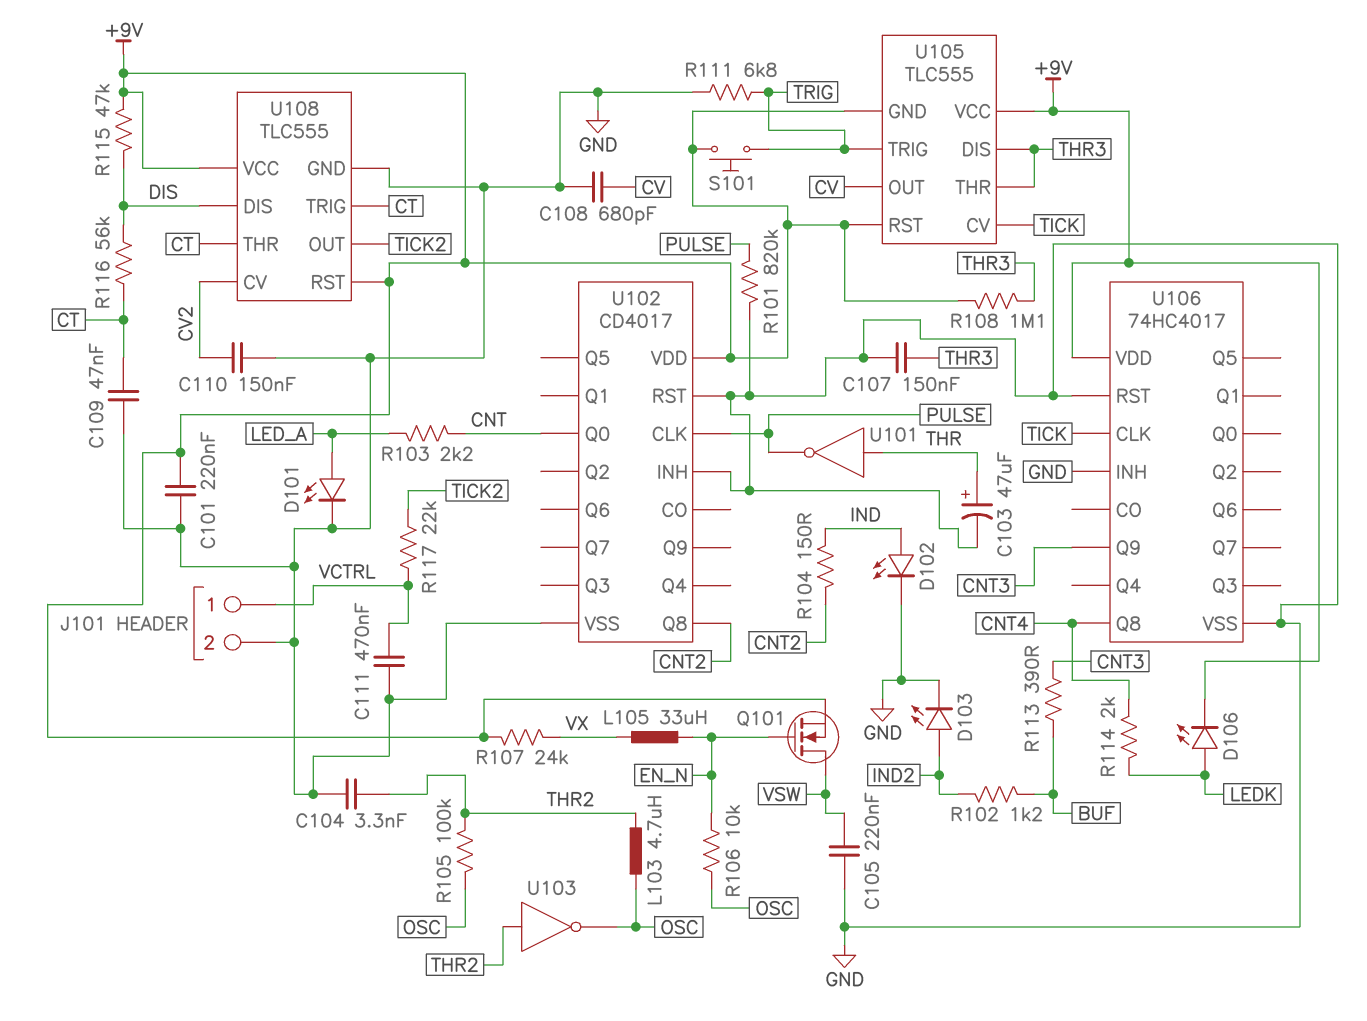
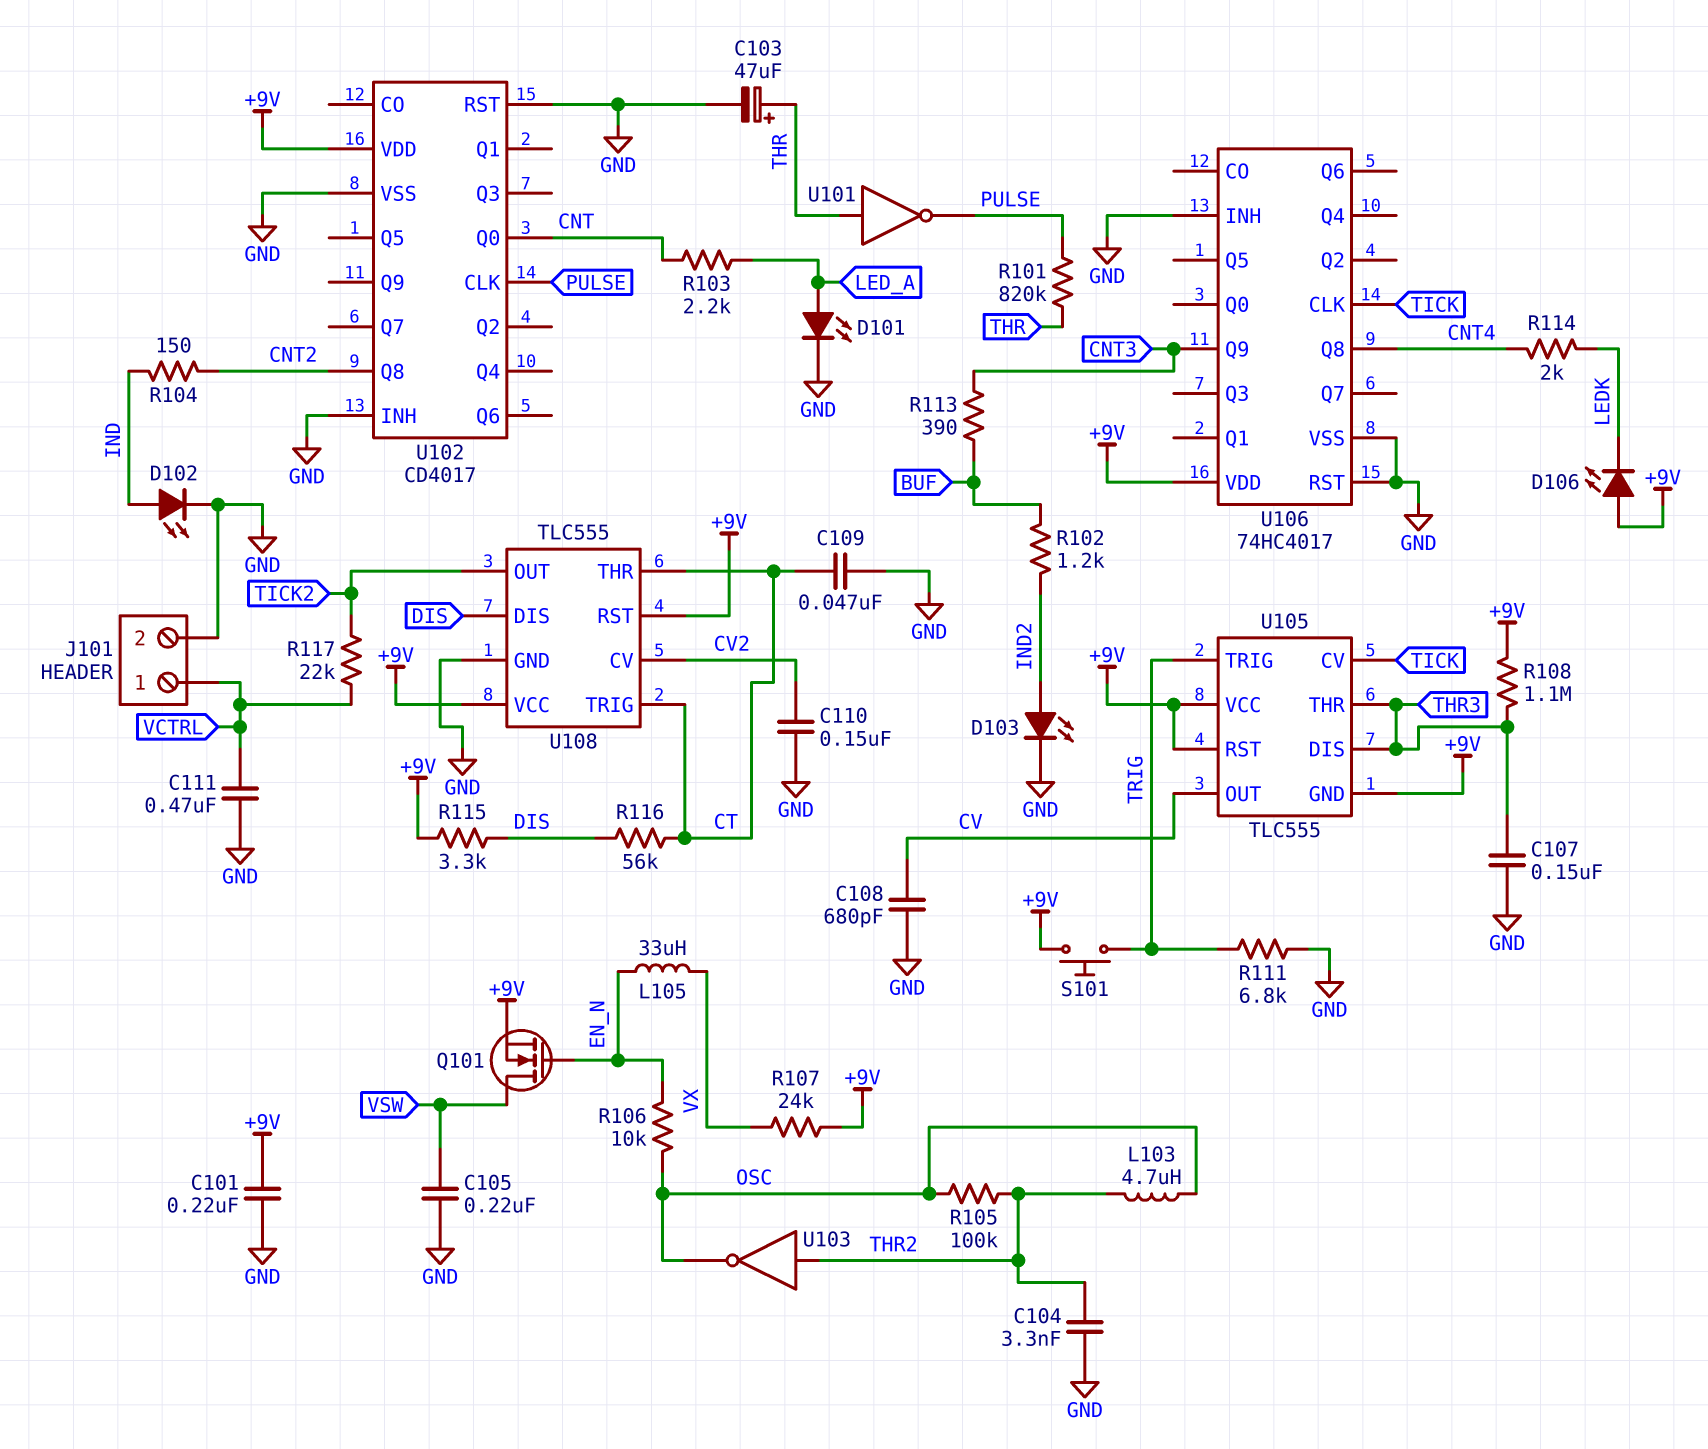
D106: LED (A LEDK, K +9V) -> LED (A +9V, K LEDK)
R101: 820k (GND, PULSE) -> 820k (PULSE, THR)
R115: 47k (+9V, DIS) -> 3.3k (+9V, DIS)

